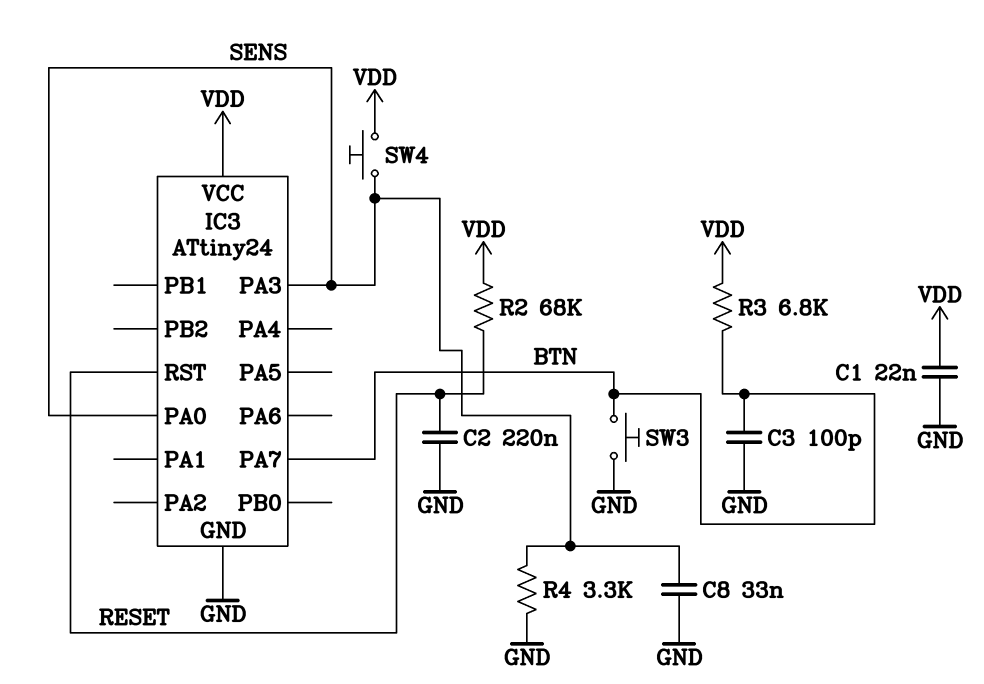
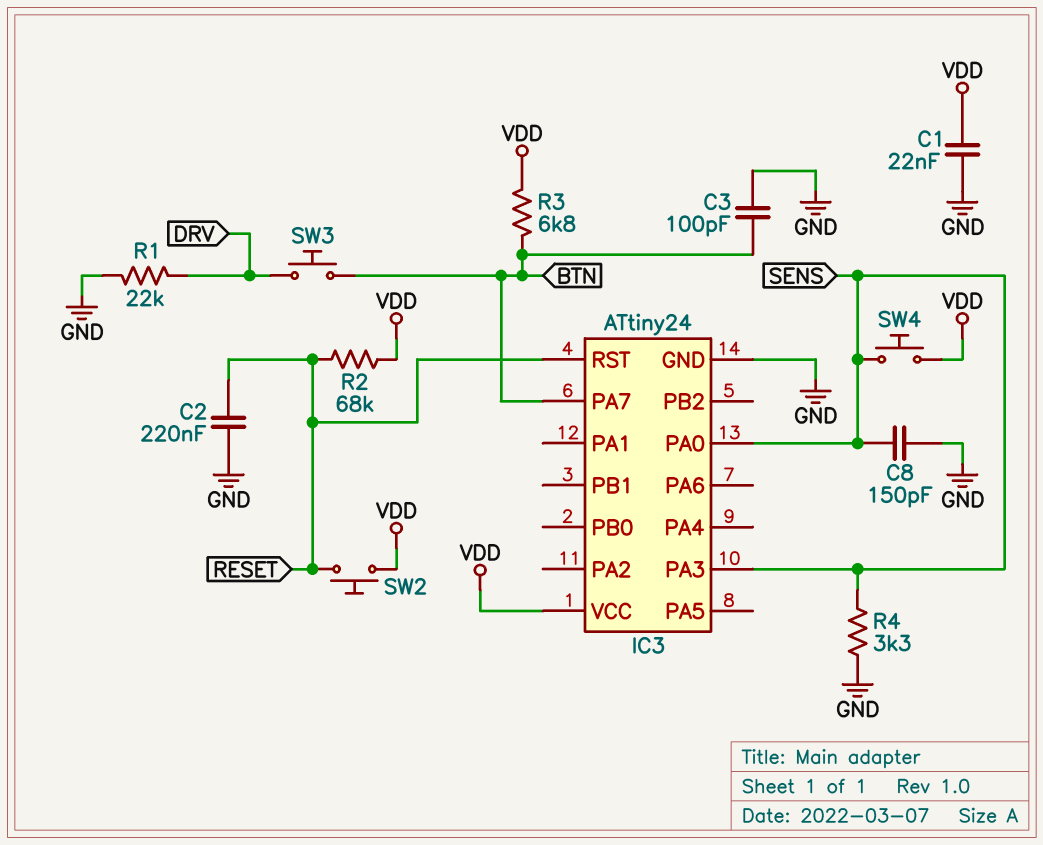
C8: 33nF (GND, SENS) -> 150pF (GND, SENS)
R1: none -> 22k (DRV, GND)
SW2: none -> button (RESET, VDD)
SW3: button (BTN, GND) -> button (BTN, DRV)

